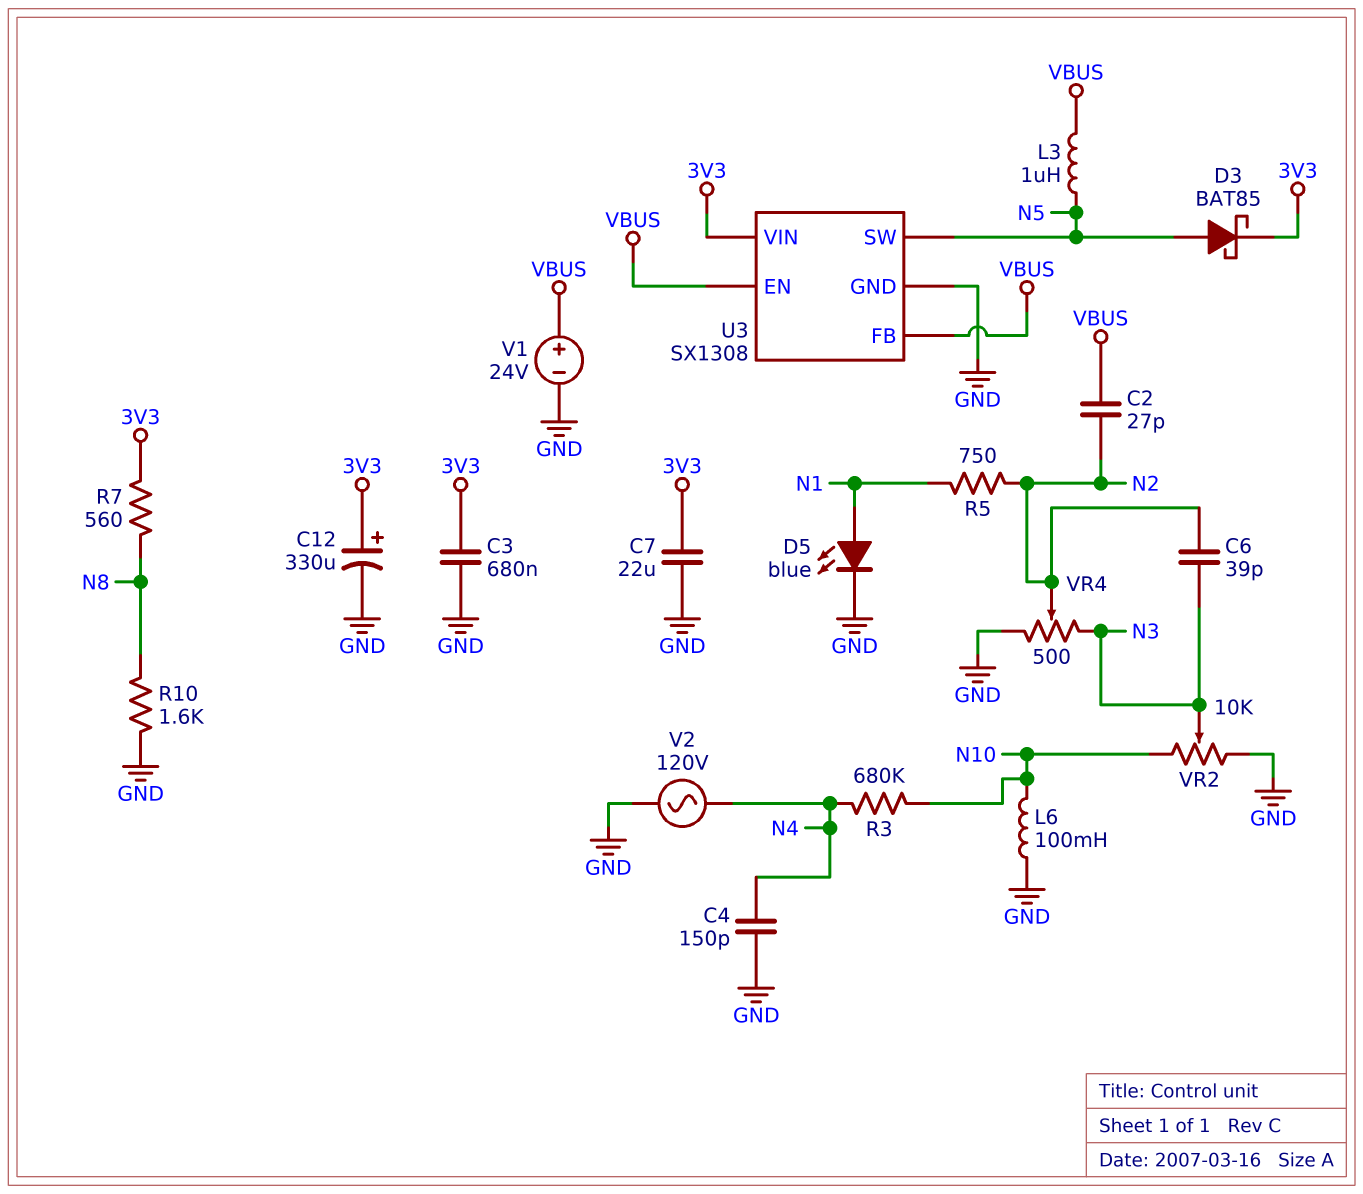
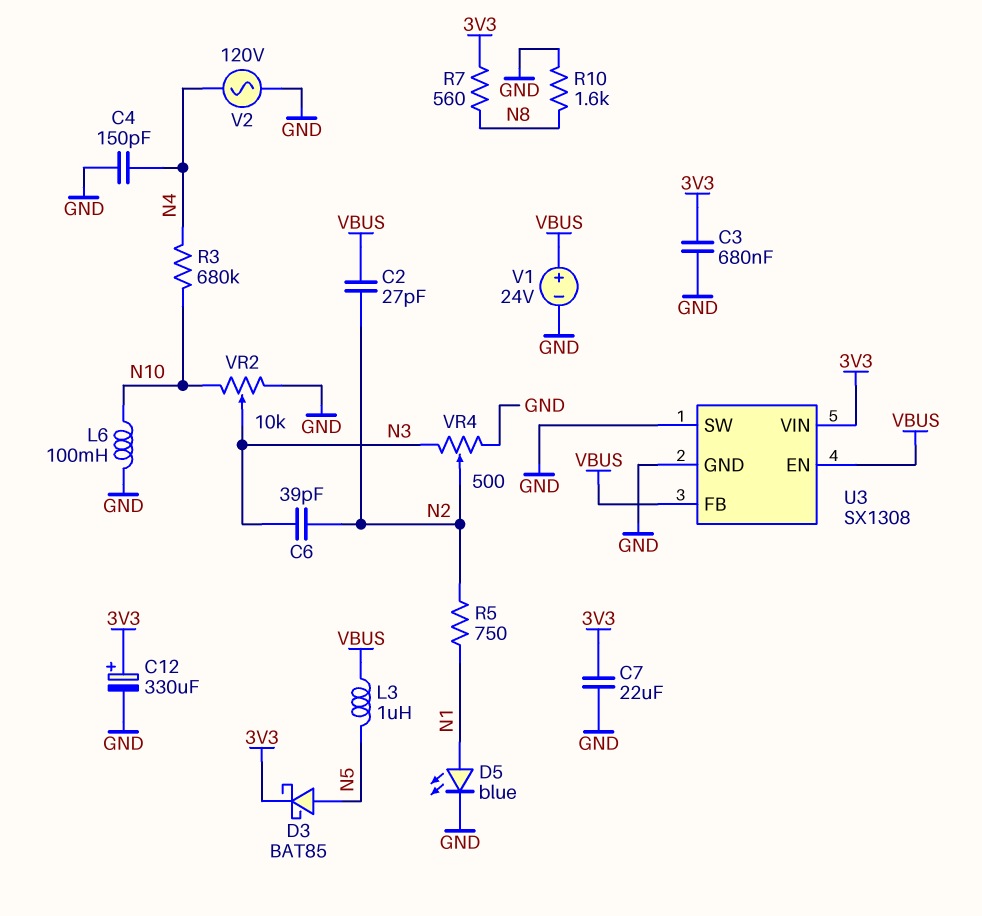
U3 pin SW: N5 -> GND

